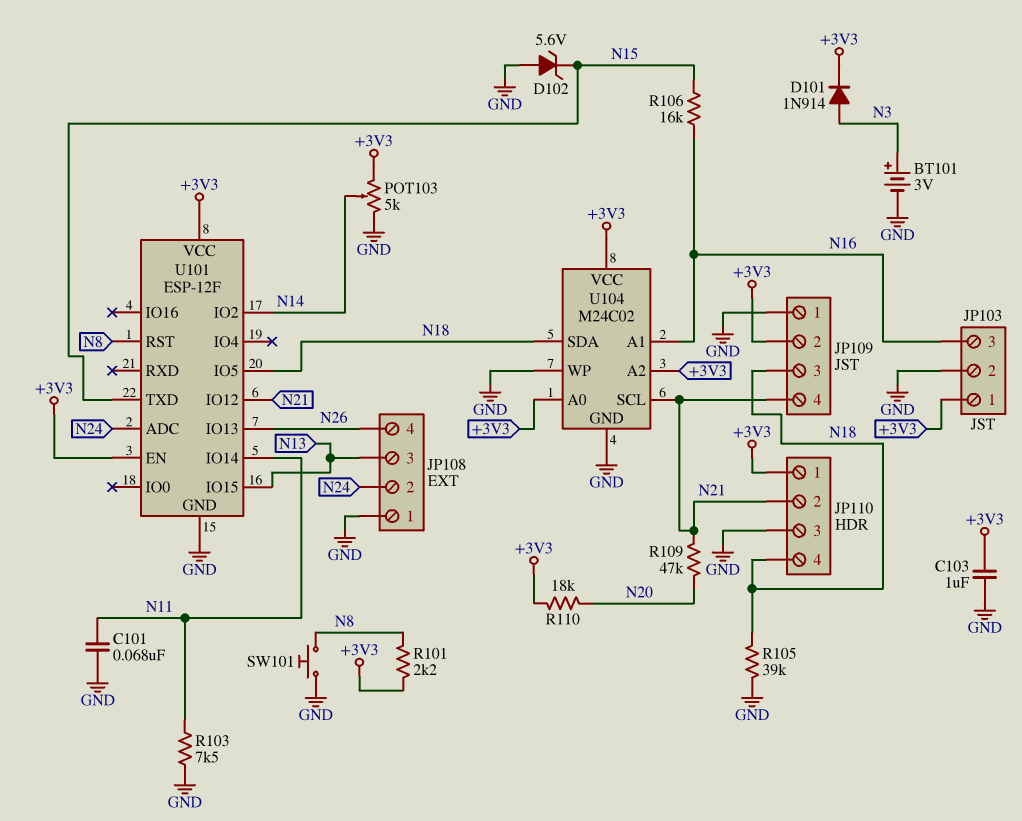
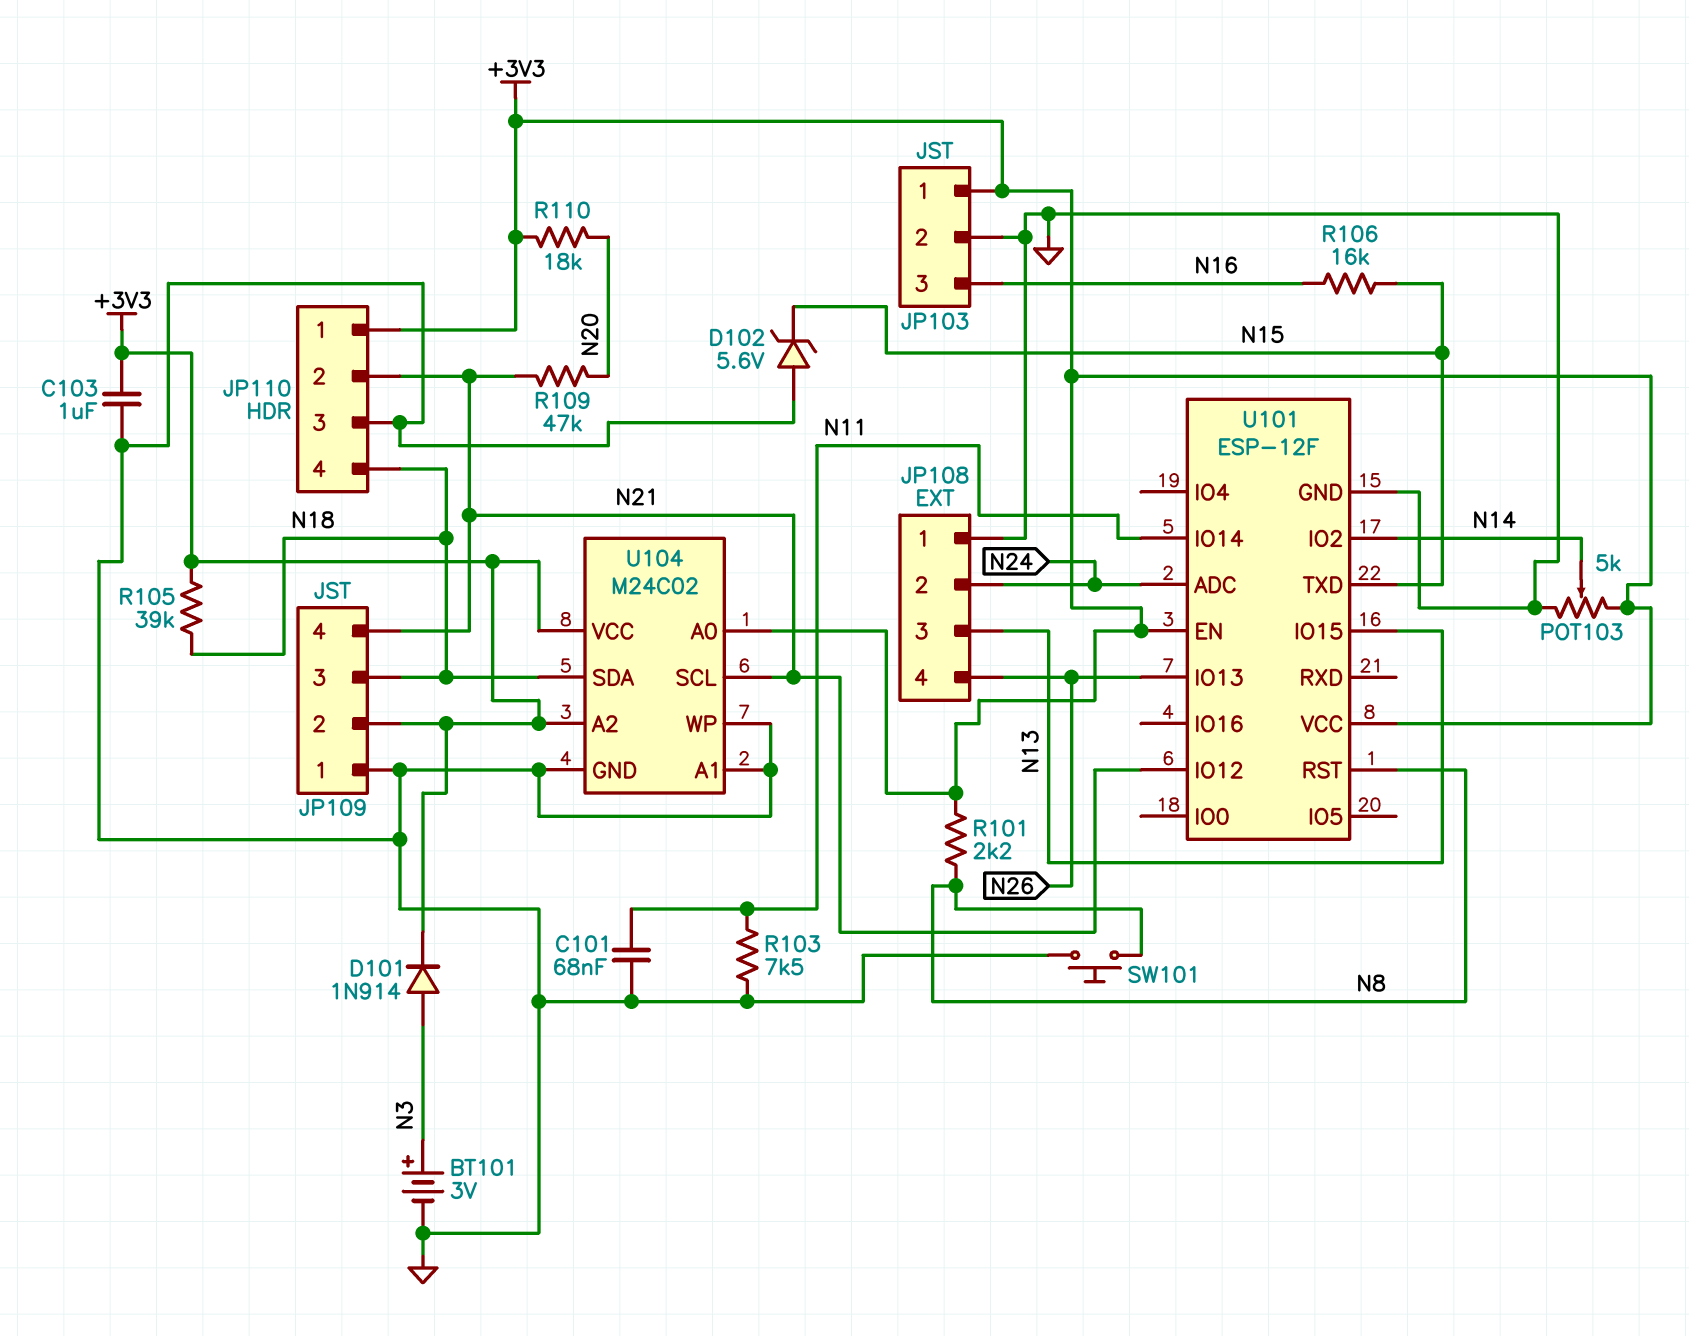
R105: 39k (GND, N18) -> 39k (+3V3, N18)
U101 pin IO5: N18 -> none
U104 pin A1: N16 -> GND

